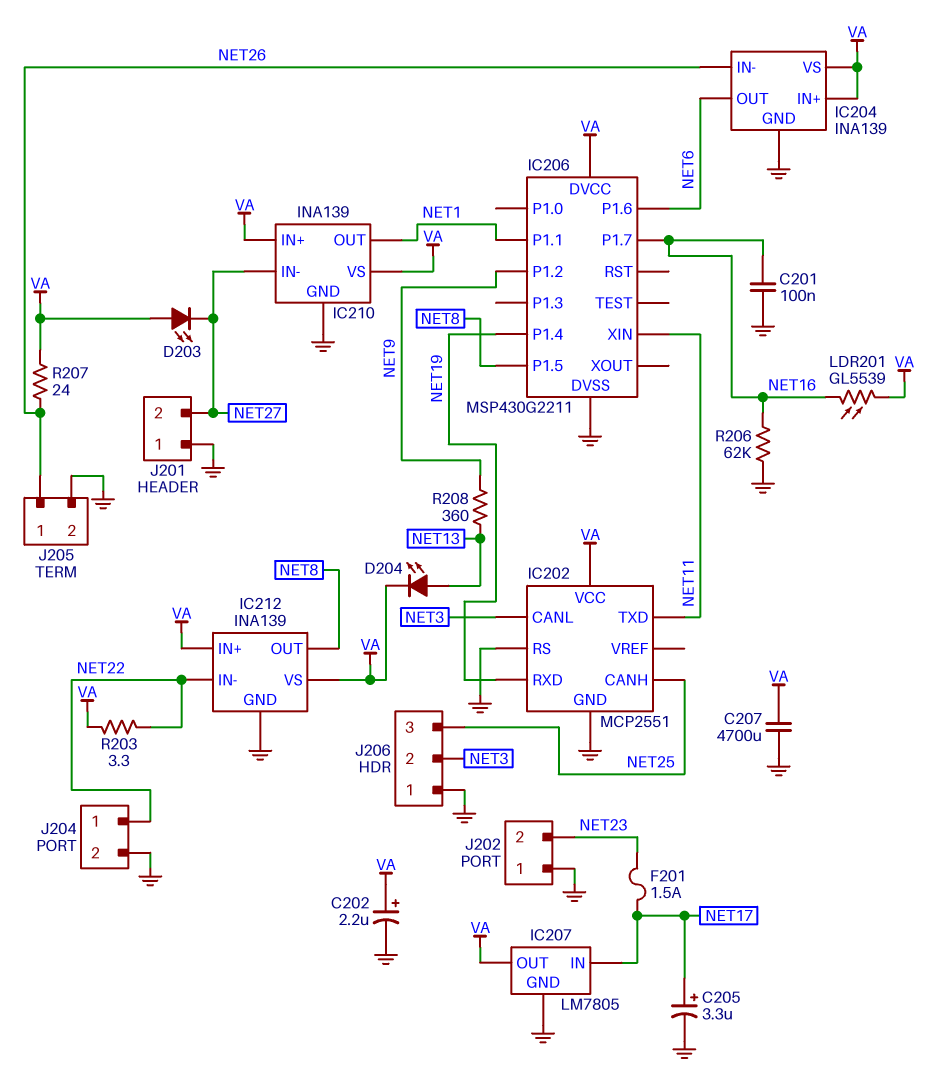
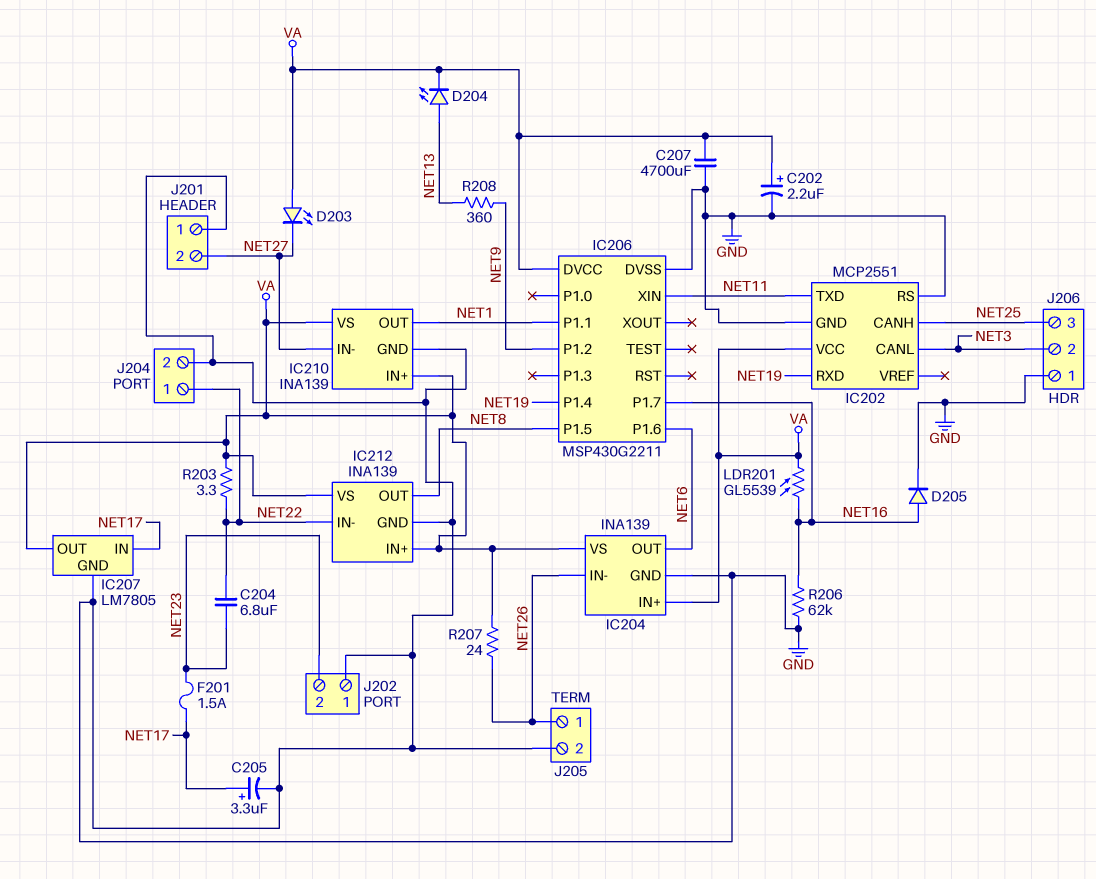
C201: 100nF (GND, NET16) -> none
C204: none -> 6.8uF (NET22, NET23)
D205: none -> diode (A NET16, K GND)

